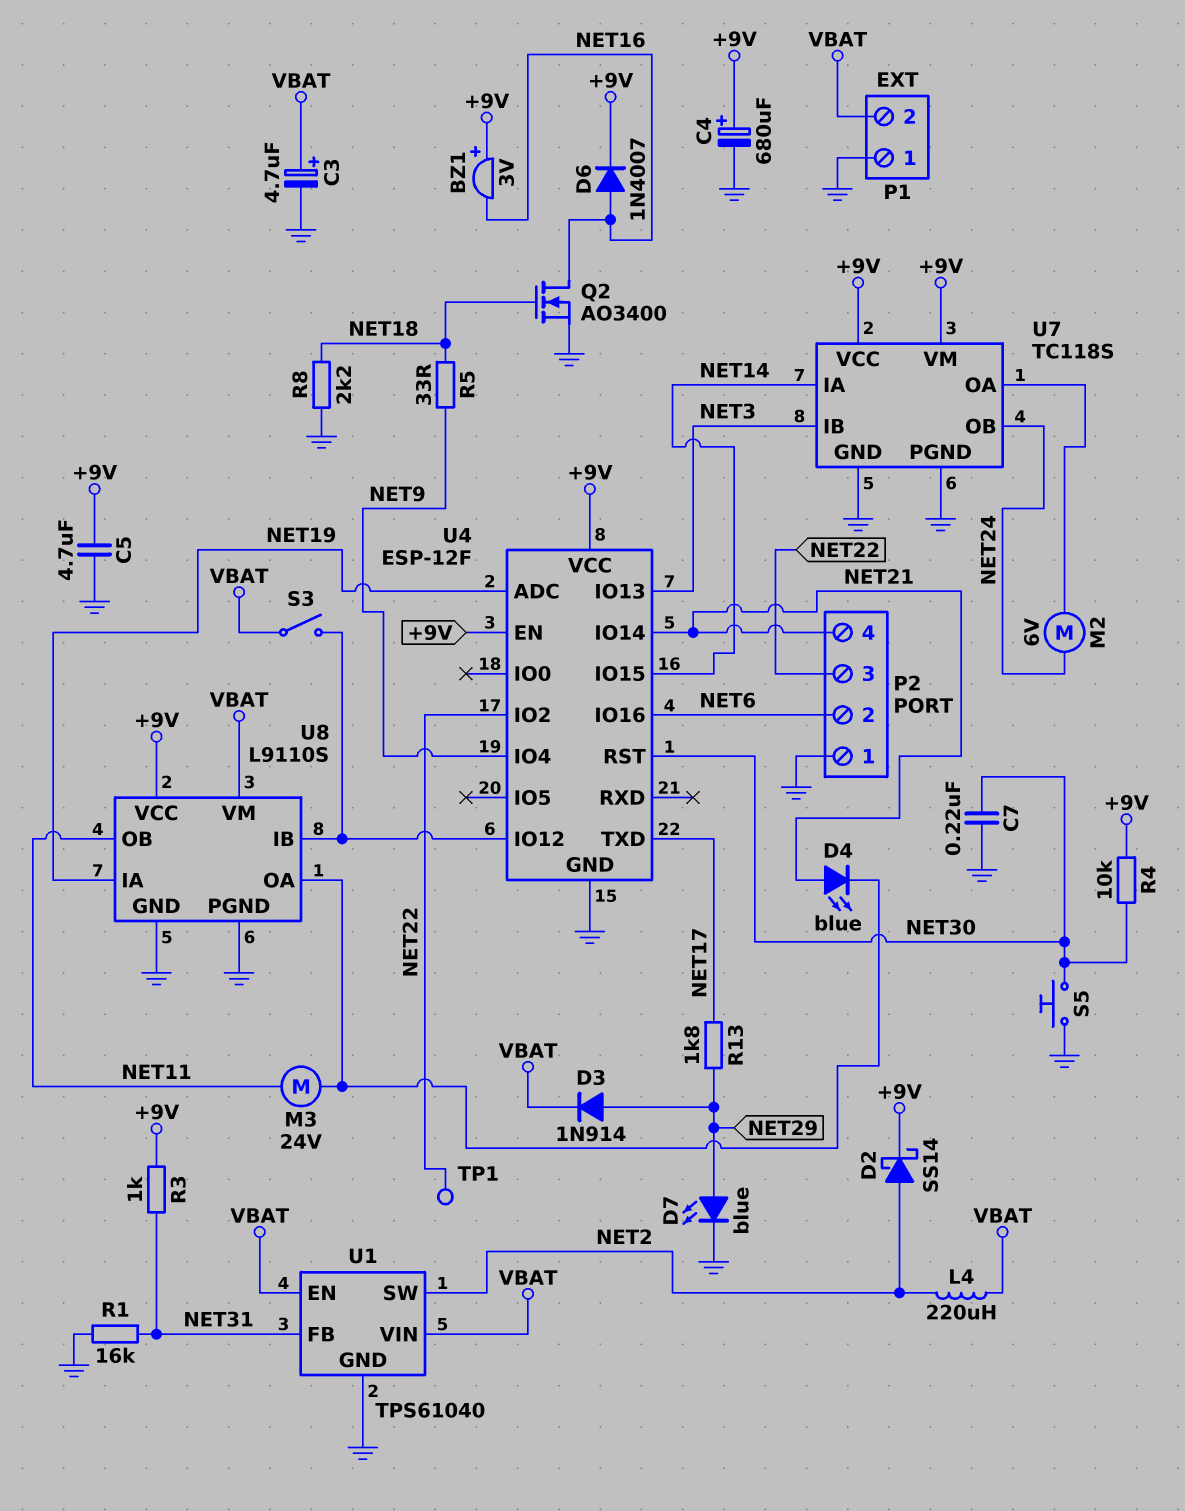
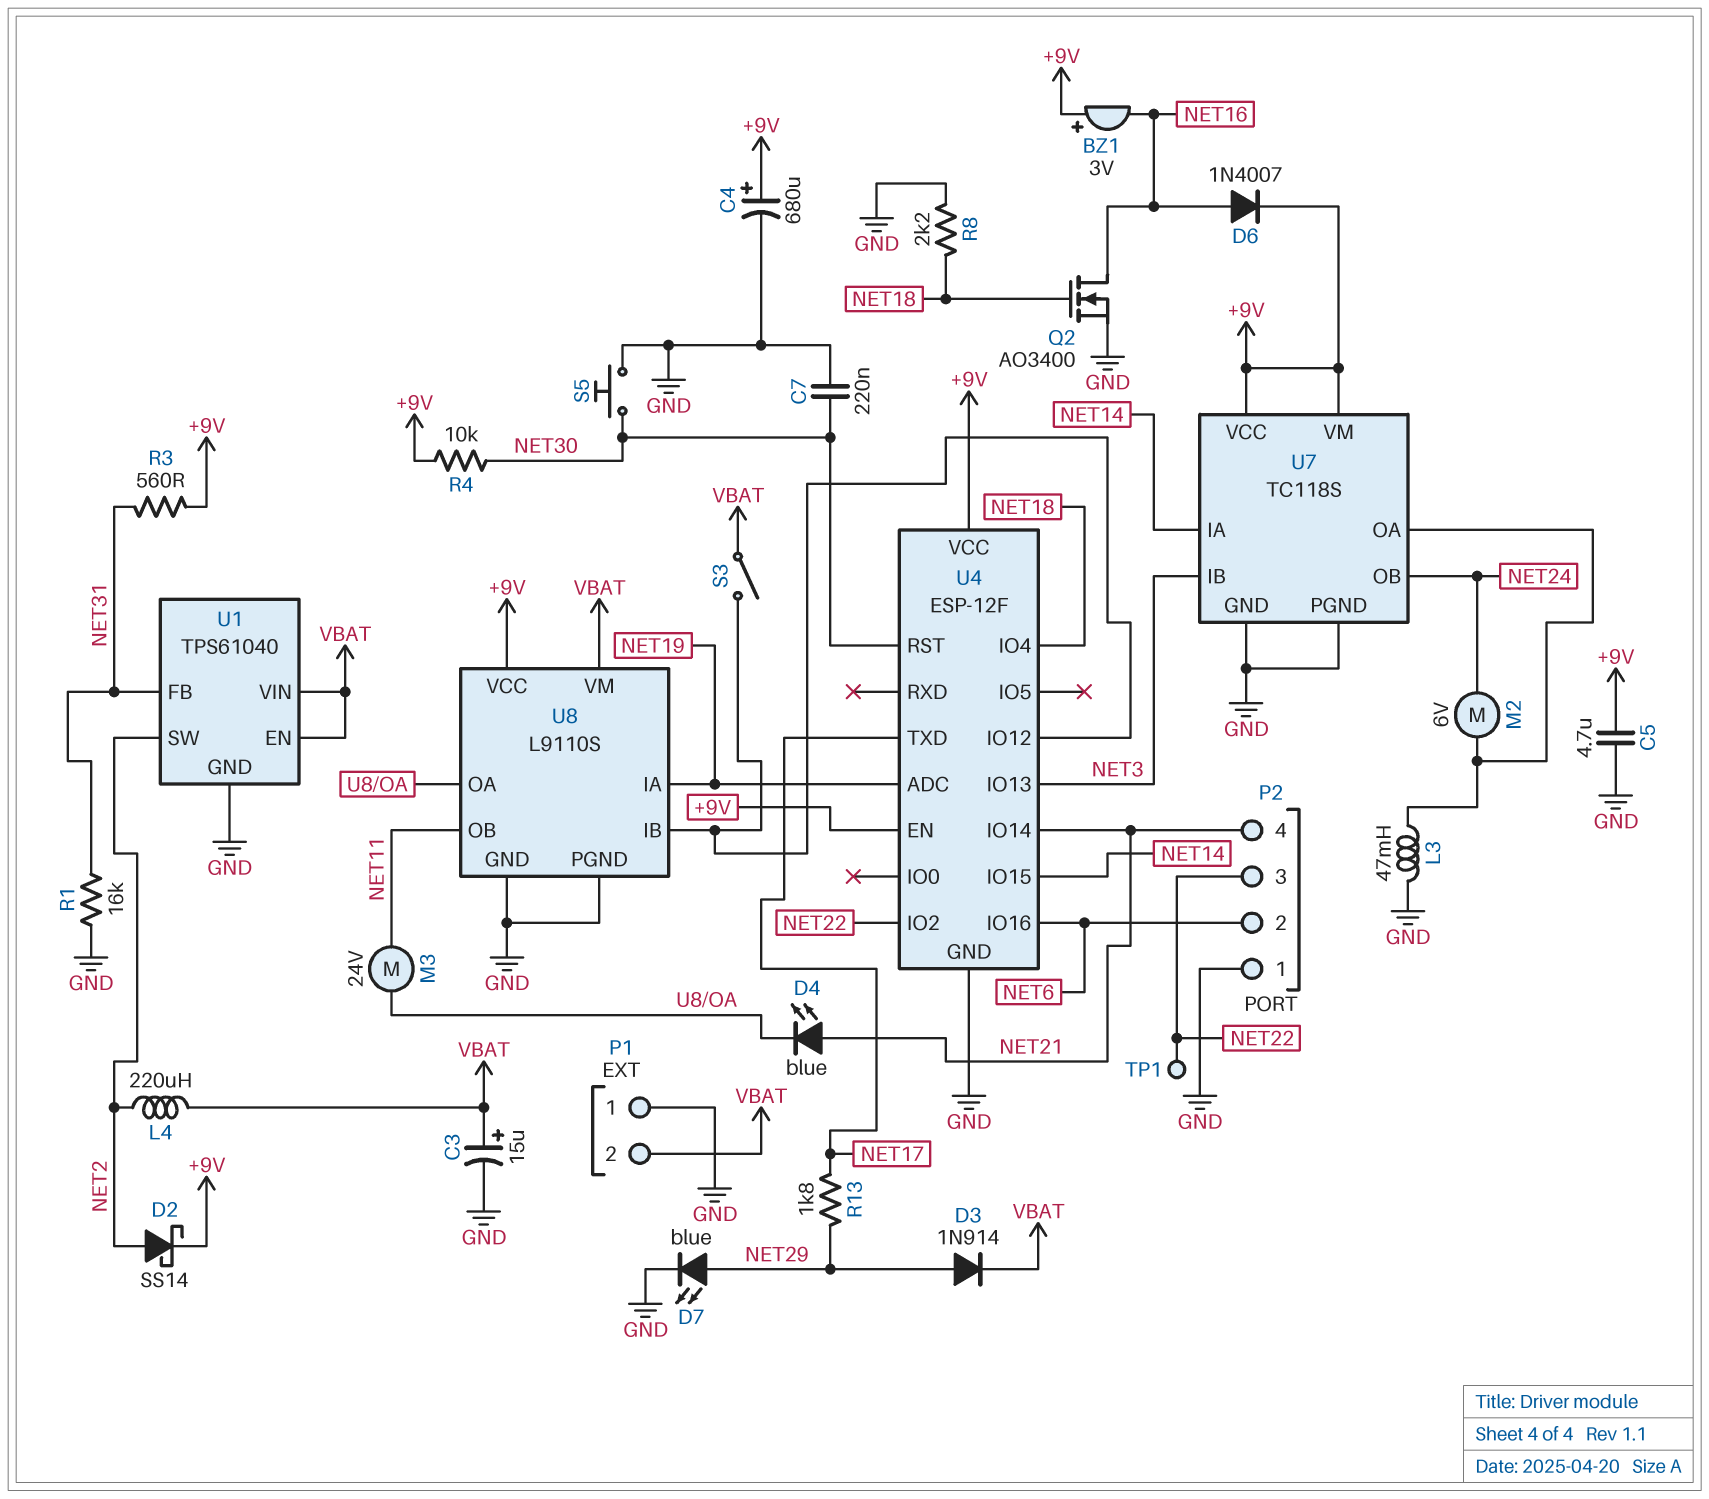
C3: 4.7uF (plus VBAT, minus GND) -> 15uF (plus VBAT, minus GND)
L3: none -> 47mH (GND, U7/OA)
R3: 1k (+9V, NET31) -> 560 (+9V, NET31)
R5: 33 (NET9, NET18) -> none
U4 pin IO4: NET9 -> NET18

